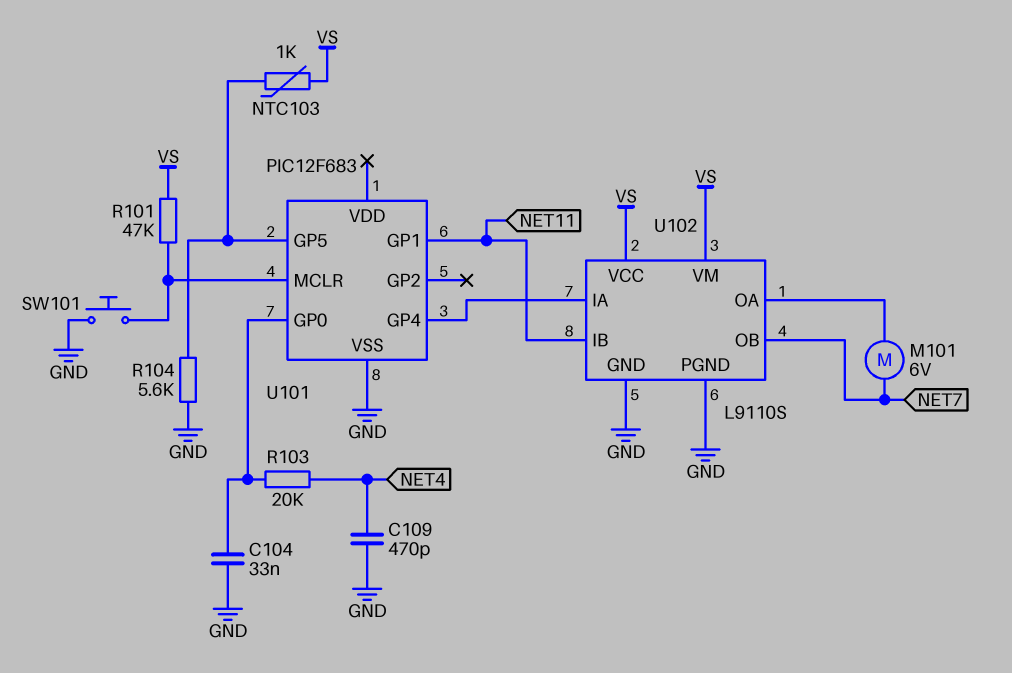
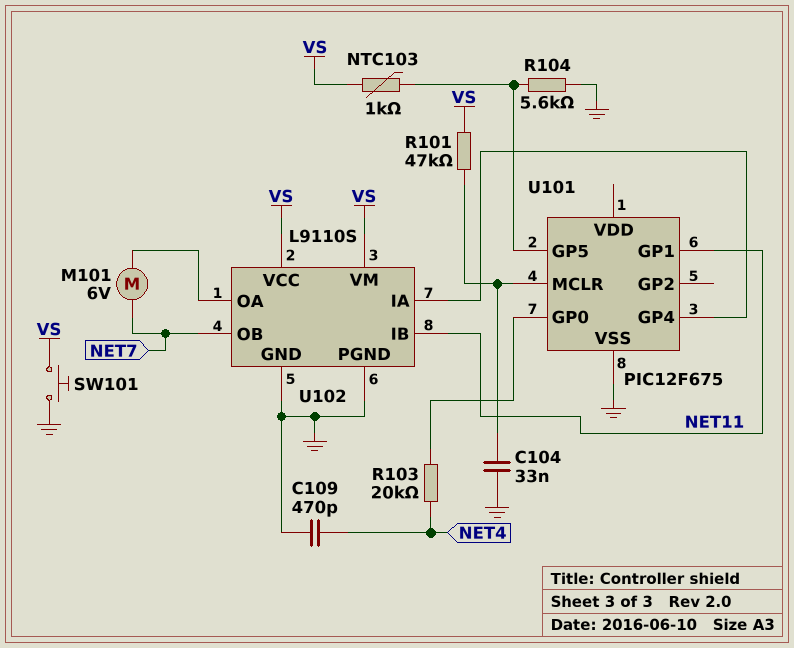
C104: 33nF (GND, U101/GP0) -> 33nF (GND, U101/MCLR)
SW101: button (GND, U101/MCLR) -> button (GND, VS)
U101: PIC12F683 -> PIC12F675

